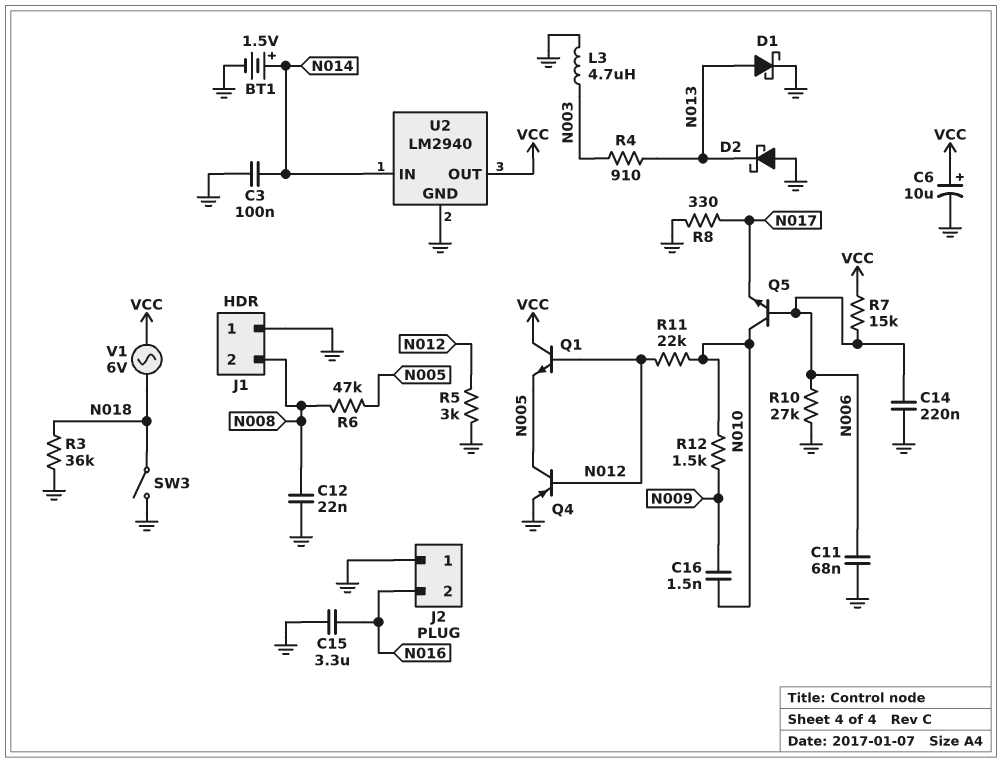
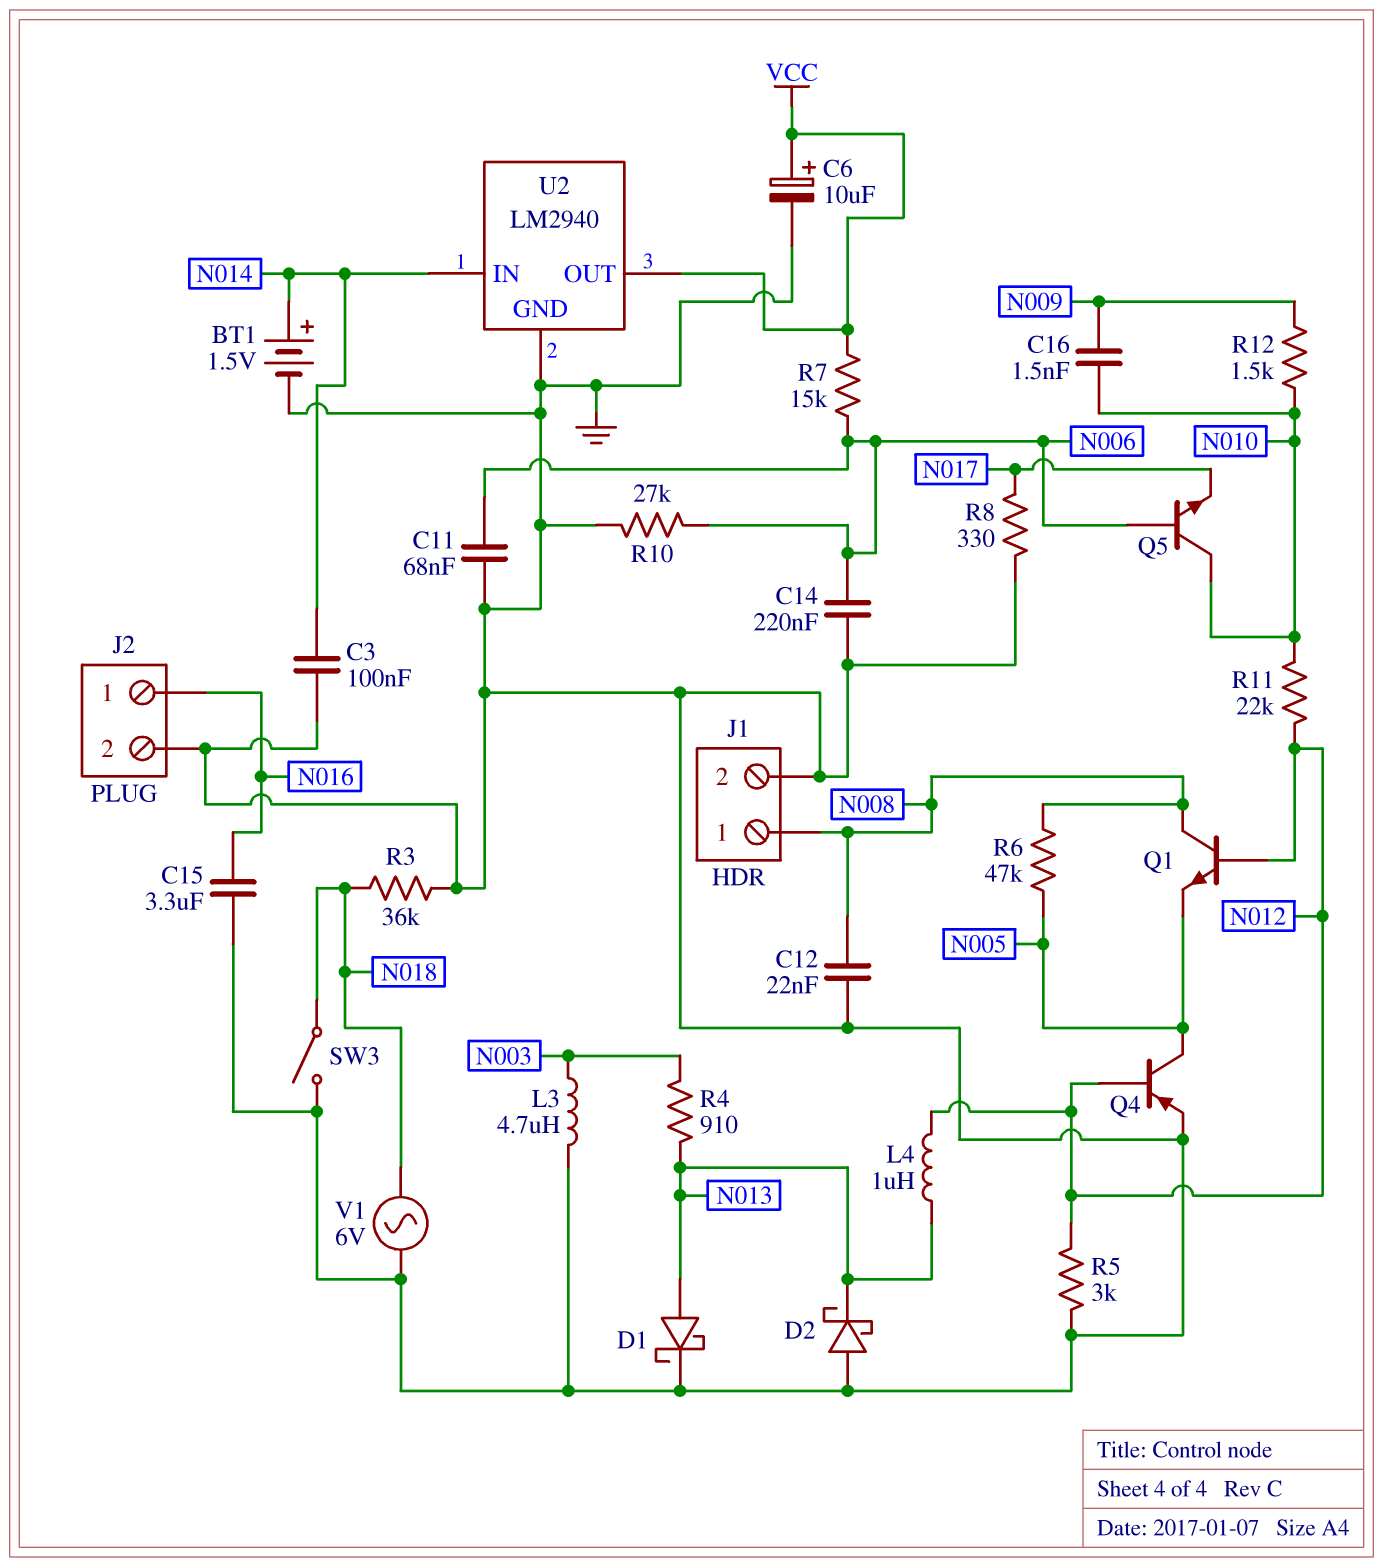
J1 pin 1: GND -> N008
J1 pin 2: N008 -> GND
J2 pin 1: GND -> N016
J2 pin 2: N016 -> GND
L4: none -> 1uH (N012, N013)
Q1: NPN (B N012, C VCC, E N005) -> NPN (B N012, C N008, E N005)
V1: AC 6V (N018, VCC) -> AC 6V (GND, N018)

